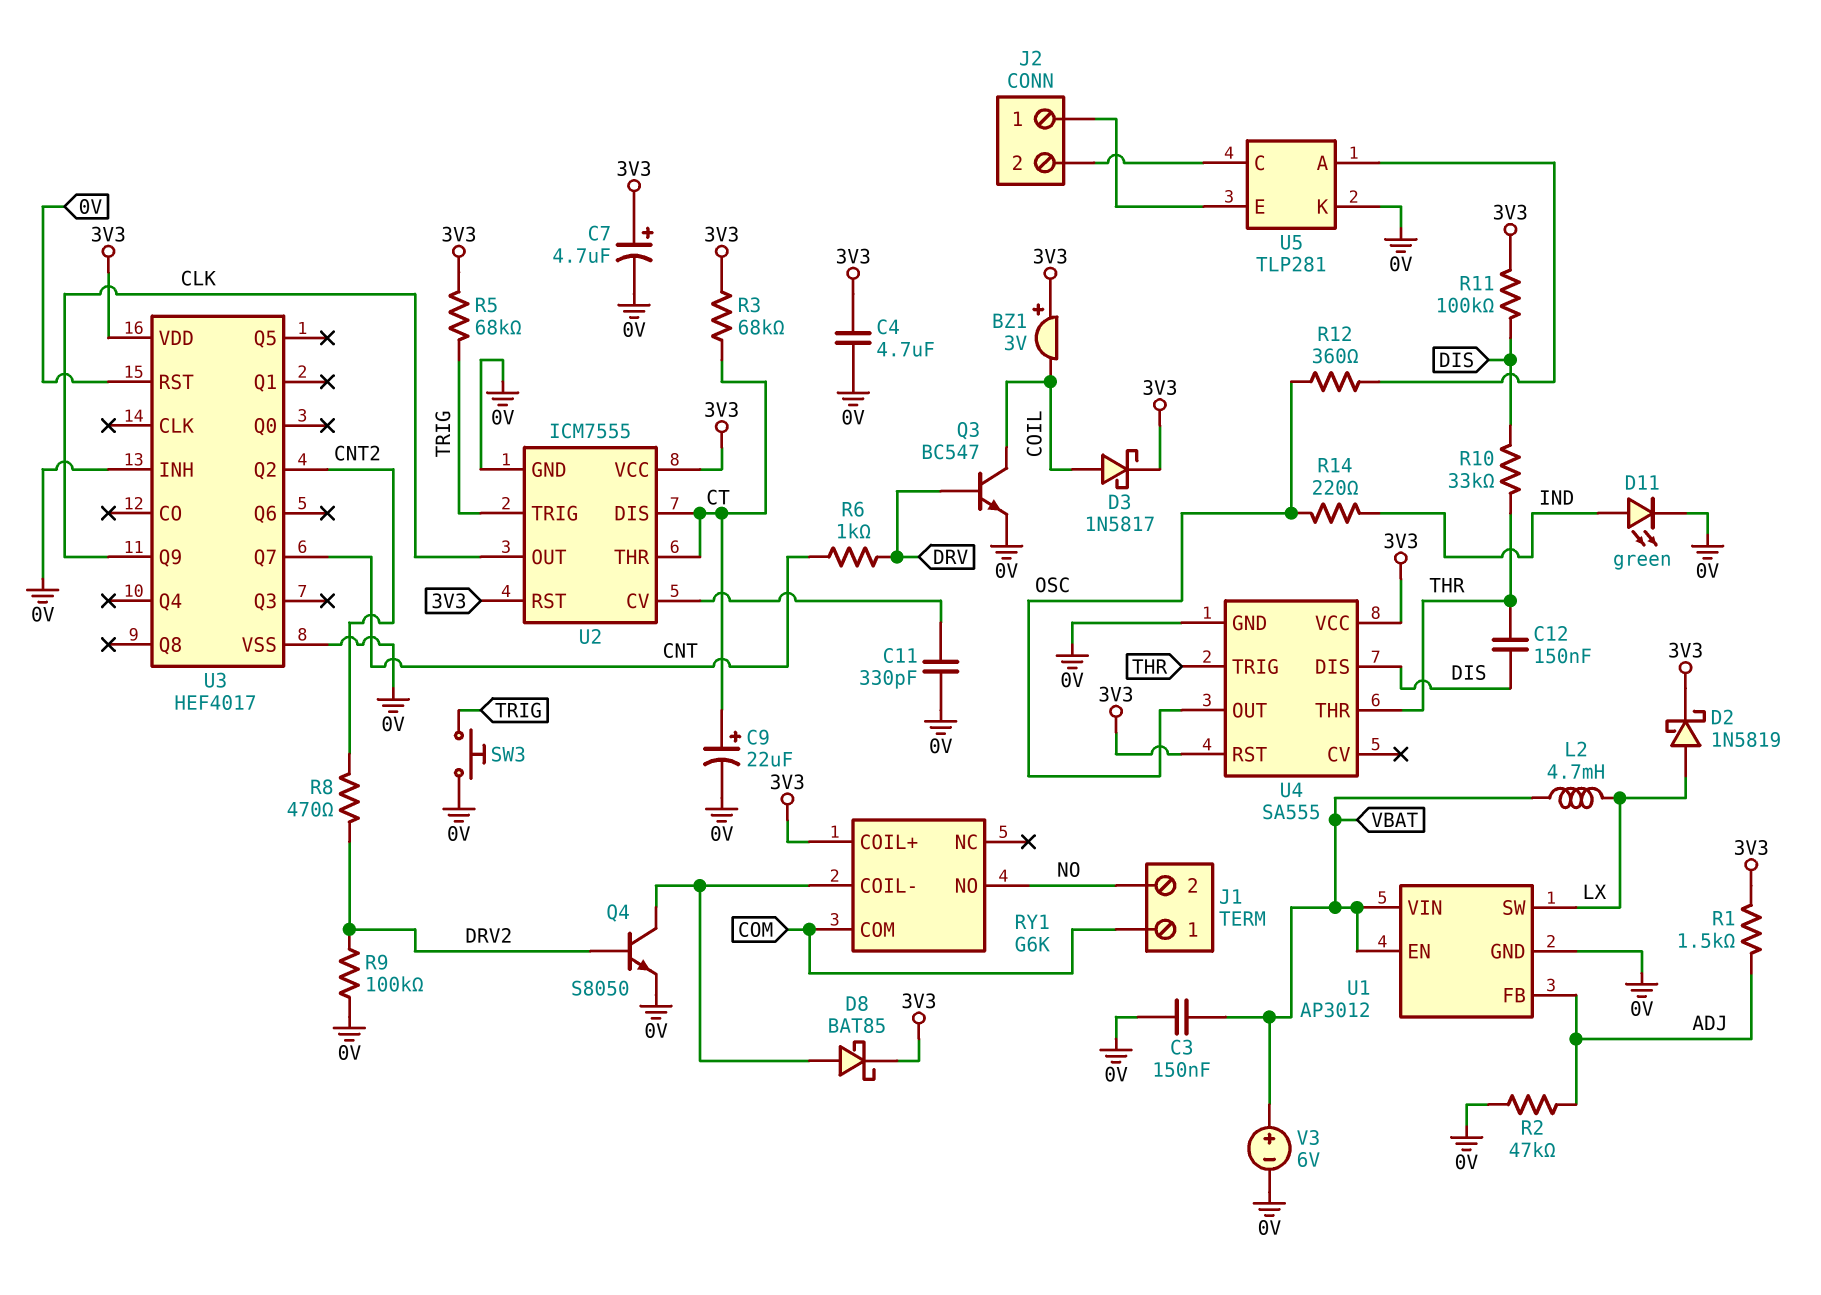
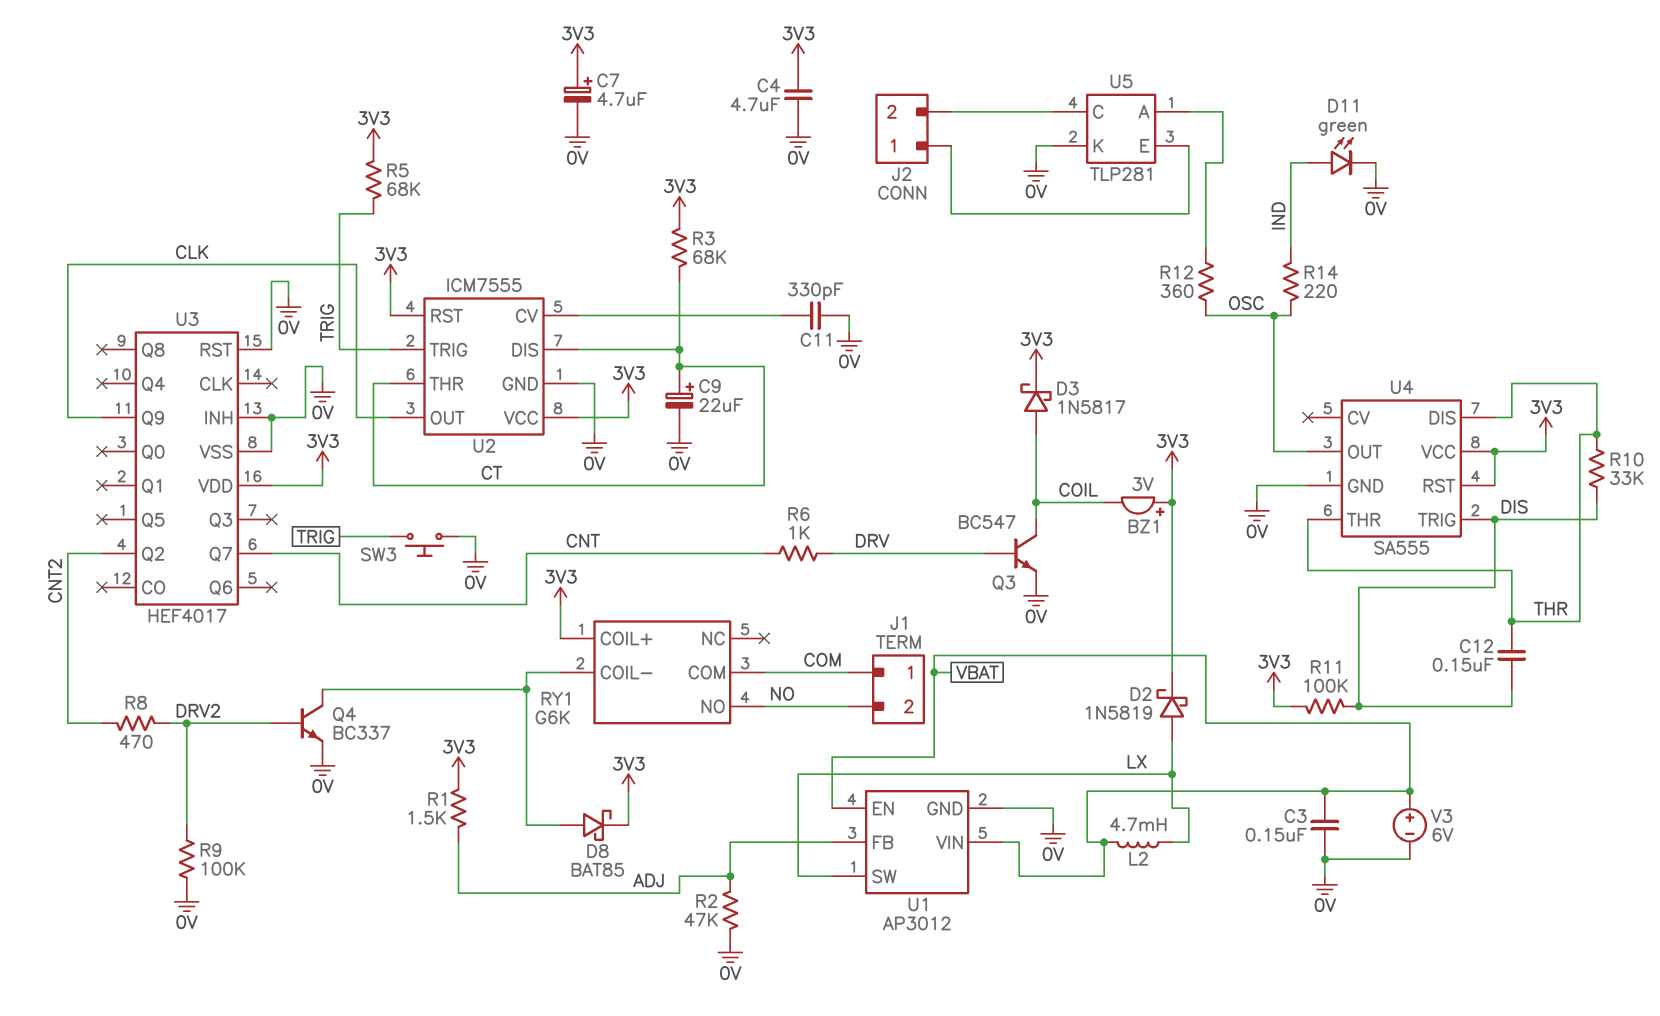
Q4: NPN S8050 (B DRV2, C RY1/COIL-, E 0V) -> NPN BC337 (B DRV2, C RY1/COIL-, E 0V)
U4 pin DIS: DIS -> THR
U4 pin TRIG: THR -> DIS

